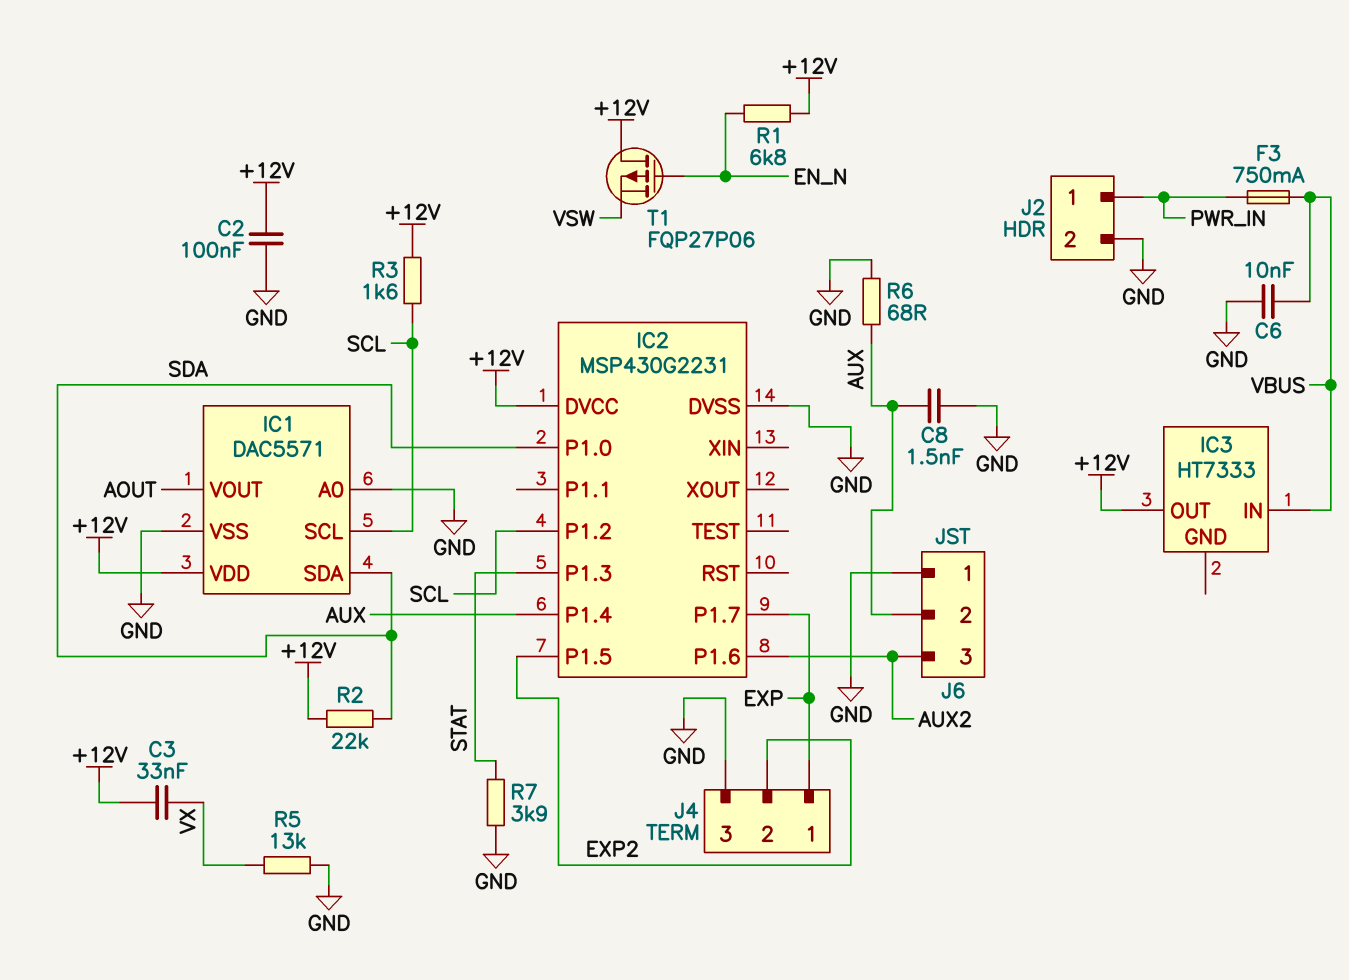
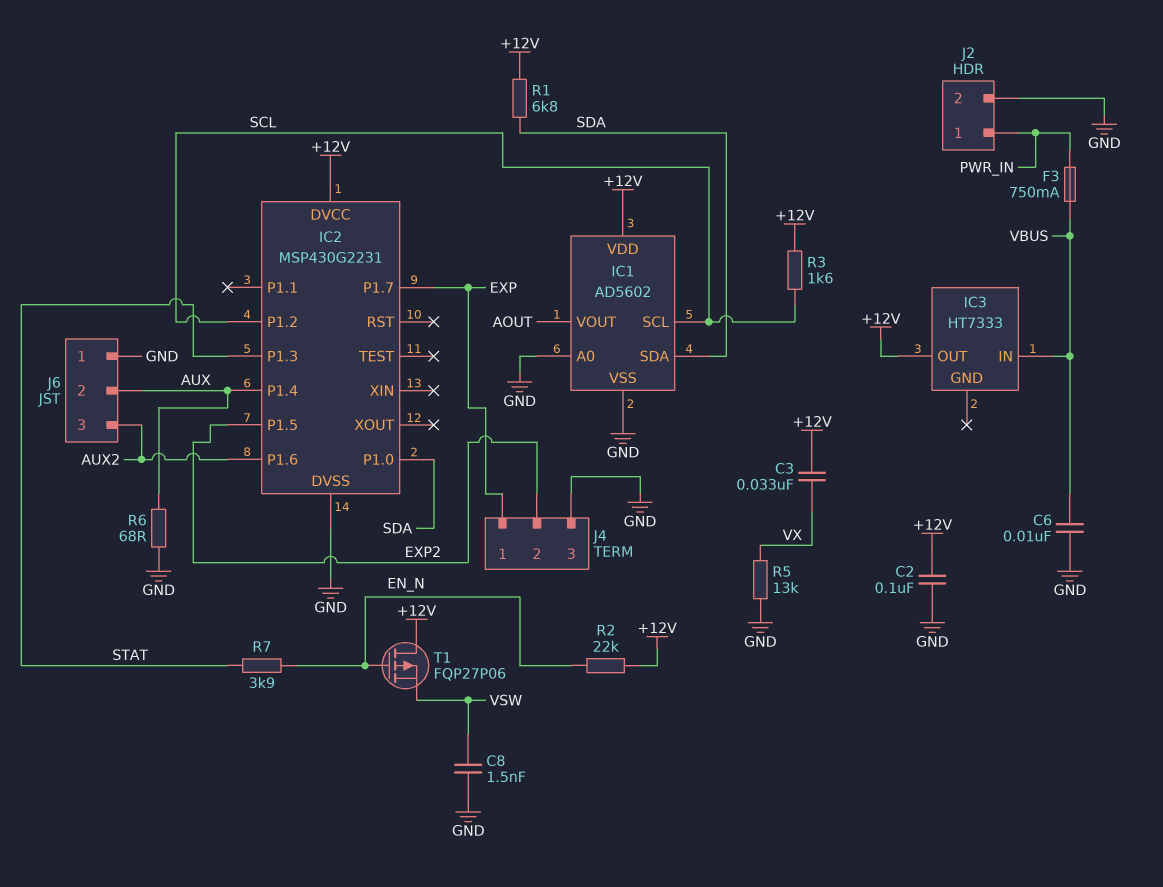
C8: 1.5nF (AUX, GND) -> 1.5nF (GND, VSW)
IC1: DAC5571 -> AD5602
R1: 6.8k (+12V, EN_N) -> 6.8k (+12V, SDA)
R2: 22k (+12V, SDA) -> 22k (+12V, EN_N)
R7: 3.9k (GND, STAT) -> 3.9k (EN_N, STAT)

